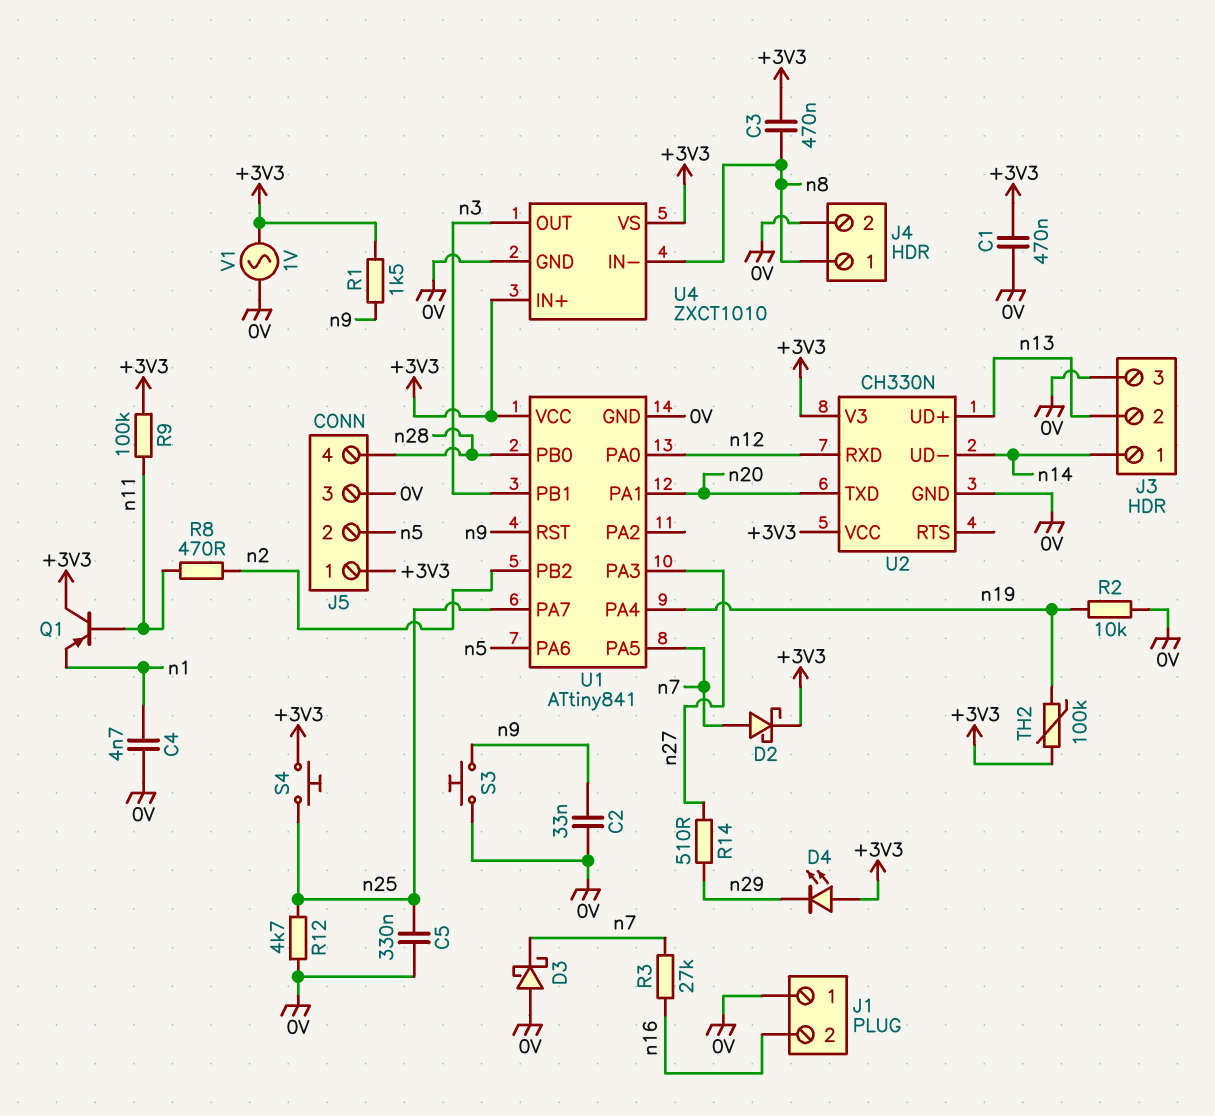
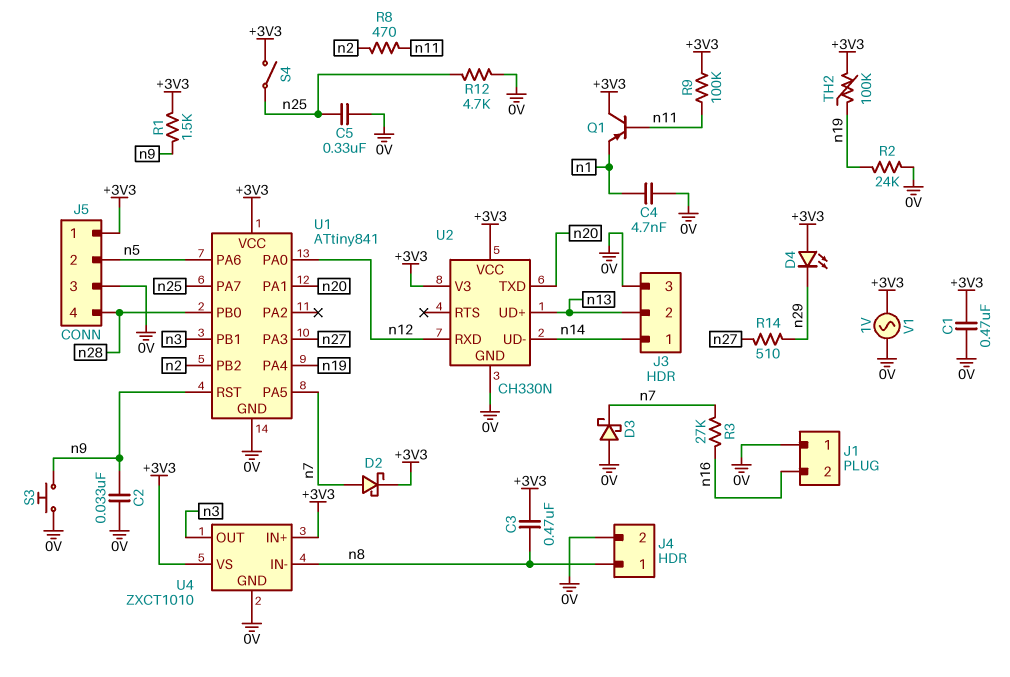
R2: 10k (0V, n19) -> 24k (0V, n19)
S4: button (+3V3, n25) -> switch (+3V3, n25)

